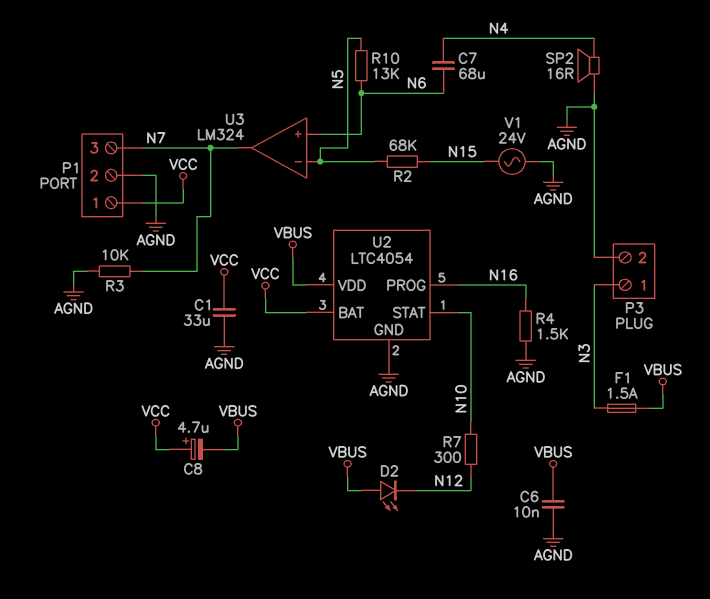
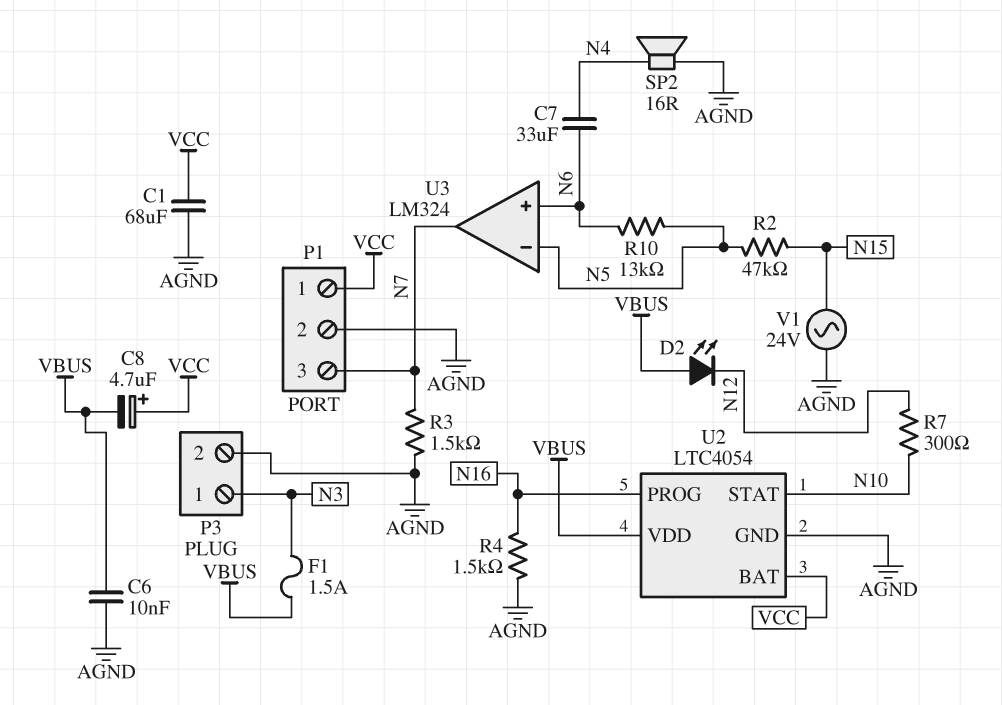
C1: 33uF (AGND, VCC) -> 68uF (AGND, VCC)
C7: 68uF (N4, N6) -> 33uF (N4, N6)
R2: 68k (N5, N15) -> 47k (N5, N15)
R3: 10k (AGND, N7) -> 1.5k (AGND, N7)

